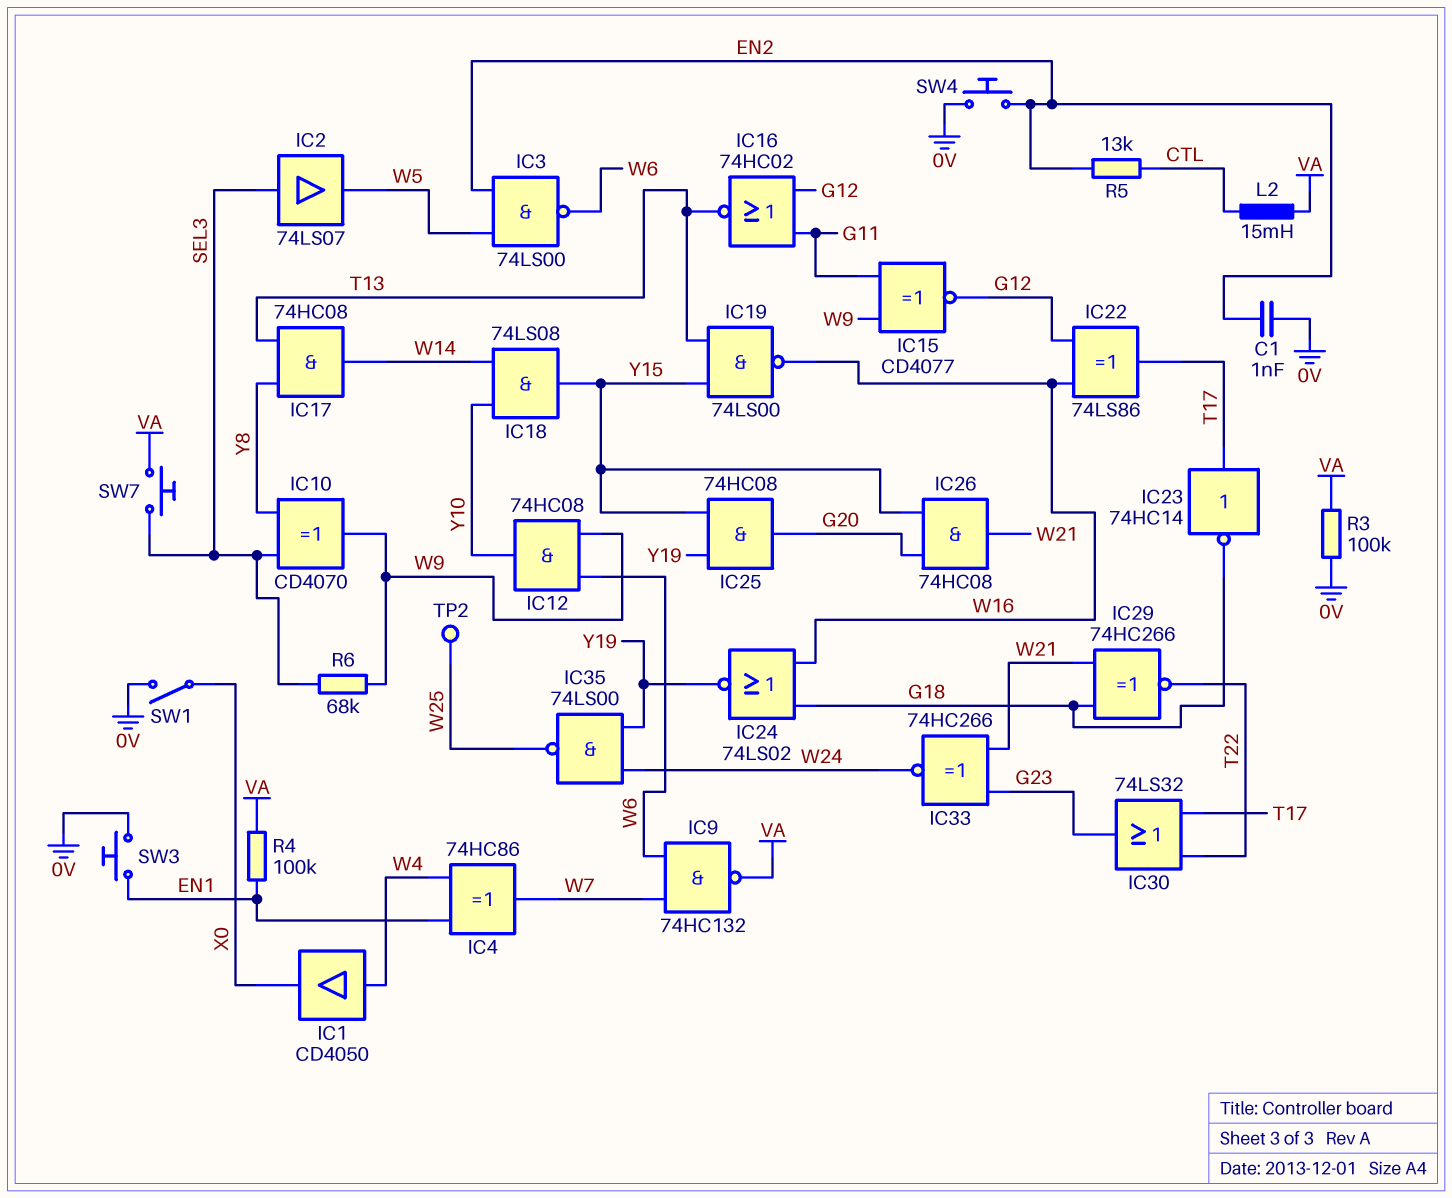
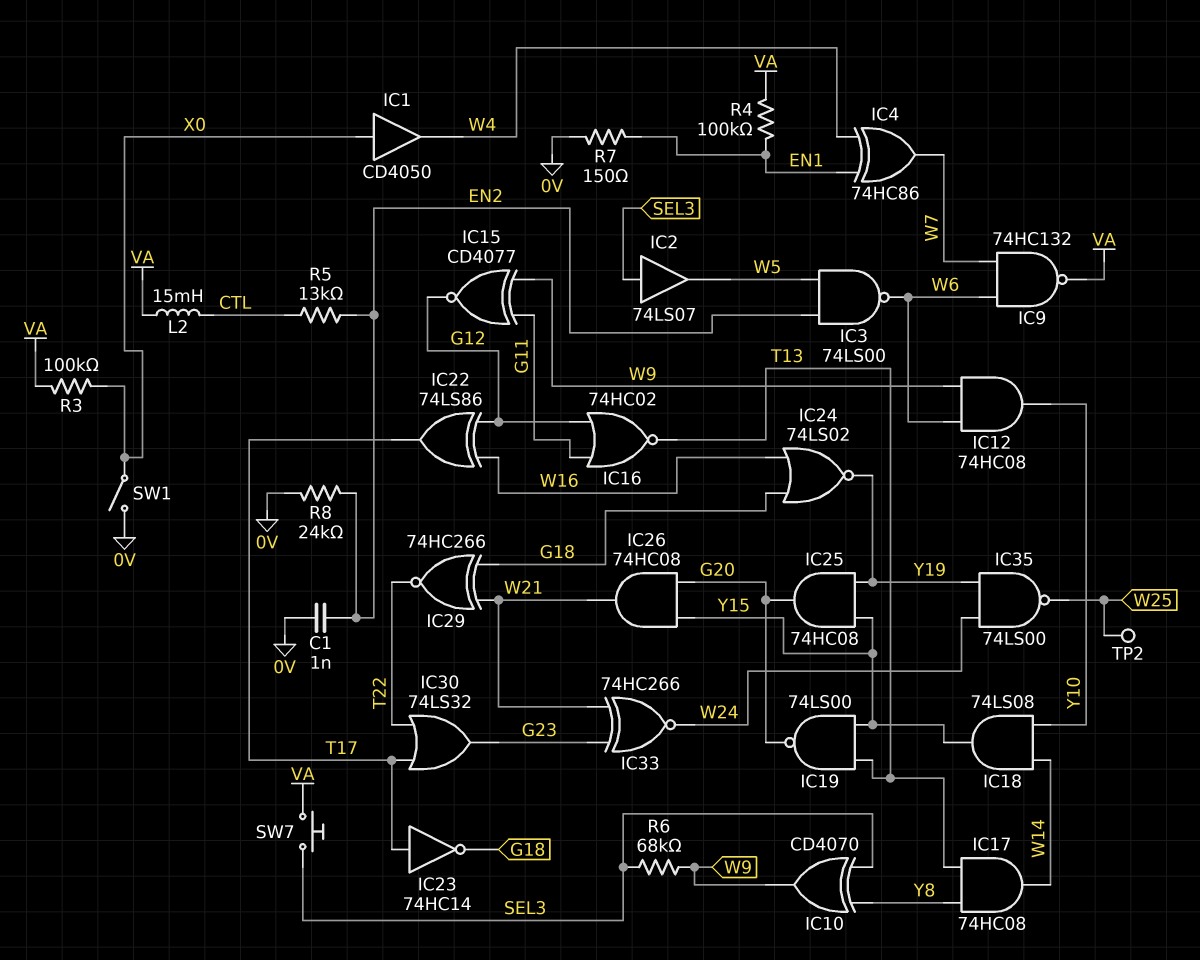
IC1: buffer CD4050 (in W4, out X0) -> buffer CD4050 (in X0, out W4)
IC19: NAND 74LS00 (in T13, in Y15, out W16) -> NAND 74LS00 (in T13, in Y15, out G20)
R3: 100k (0V, VA) -> 100k (VA, X0)
R7: none -> 150 (0V, EN1)
R8: none -> 24k (0V, EN2)
SW3: button (0V, EN1) -> none
SW4: button (0V, EN2) -> none

